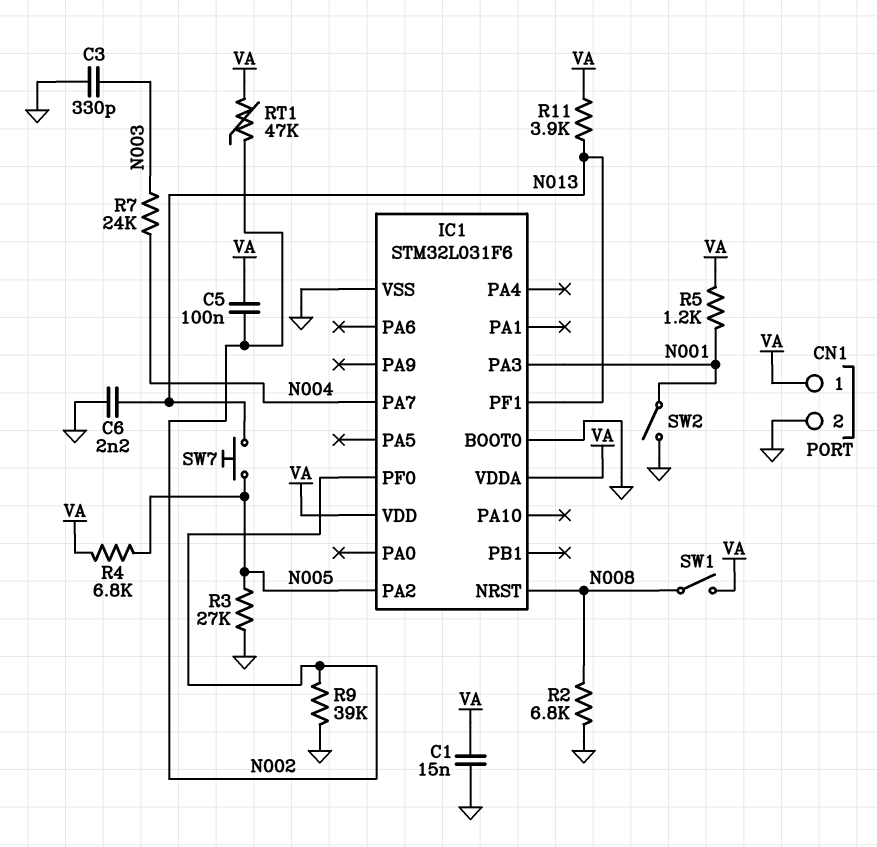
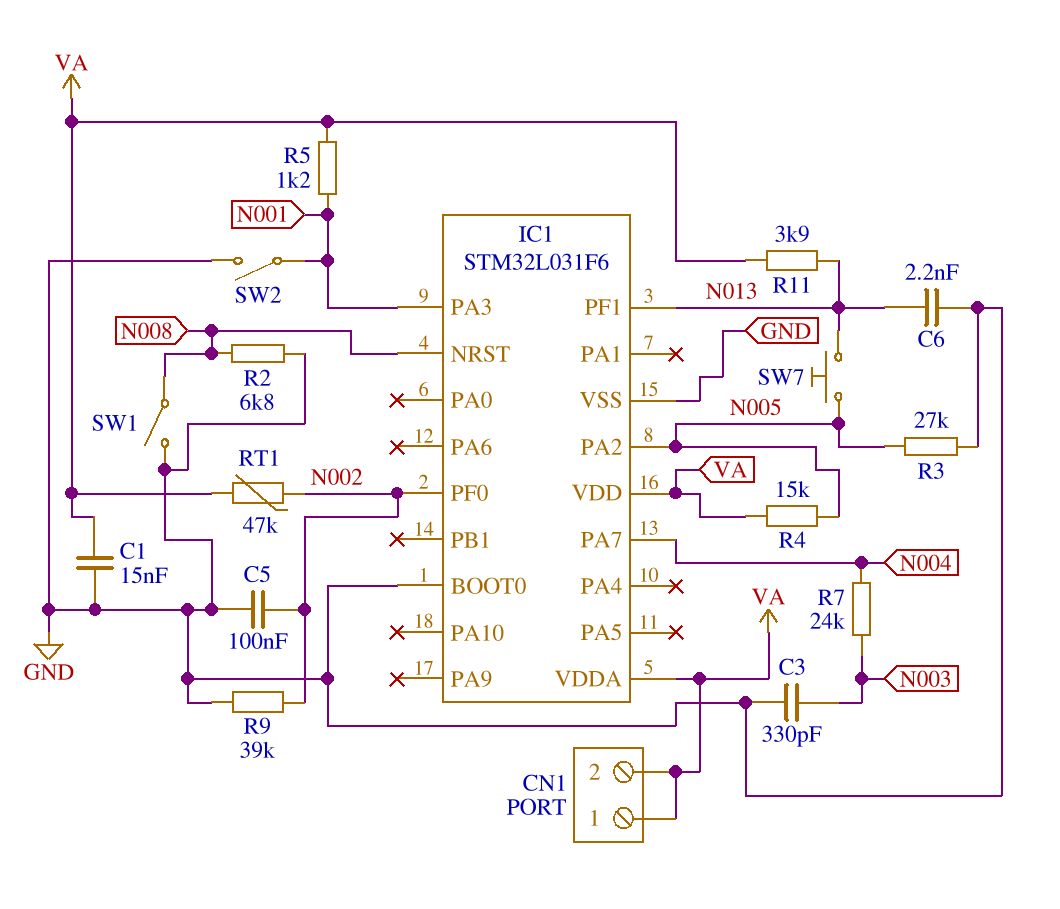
C5: 100nF (N002, VA) -> 100nF (GND, N002)
CN1 pin 2: GND -> VA
R4: 6.8k (N005, VA) -> 15k (N005, VA)
SW1: switch (N008, VA) -> switch (GND, N008)

